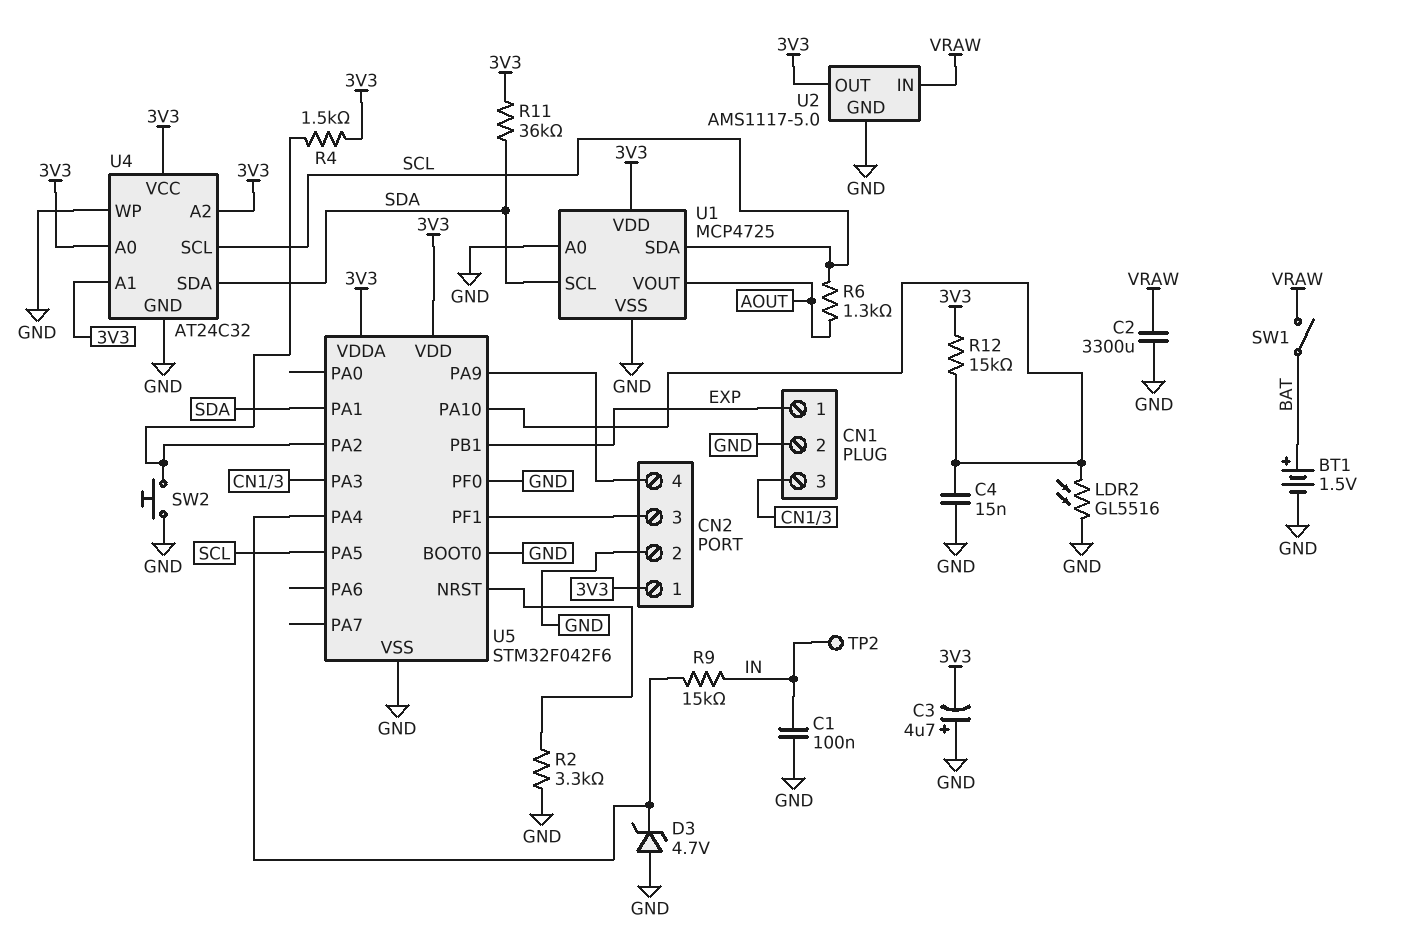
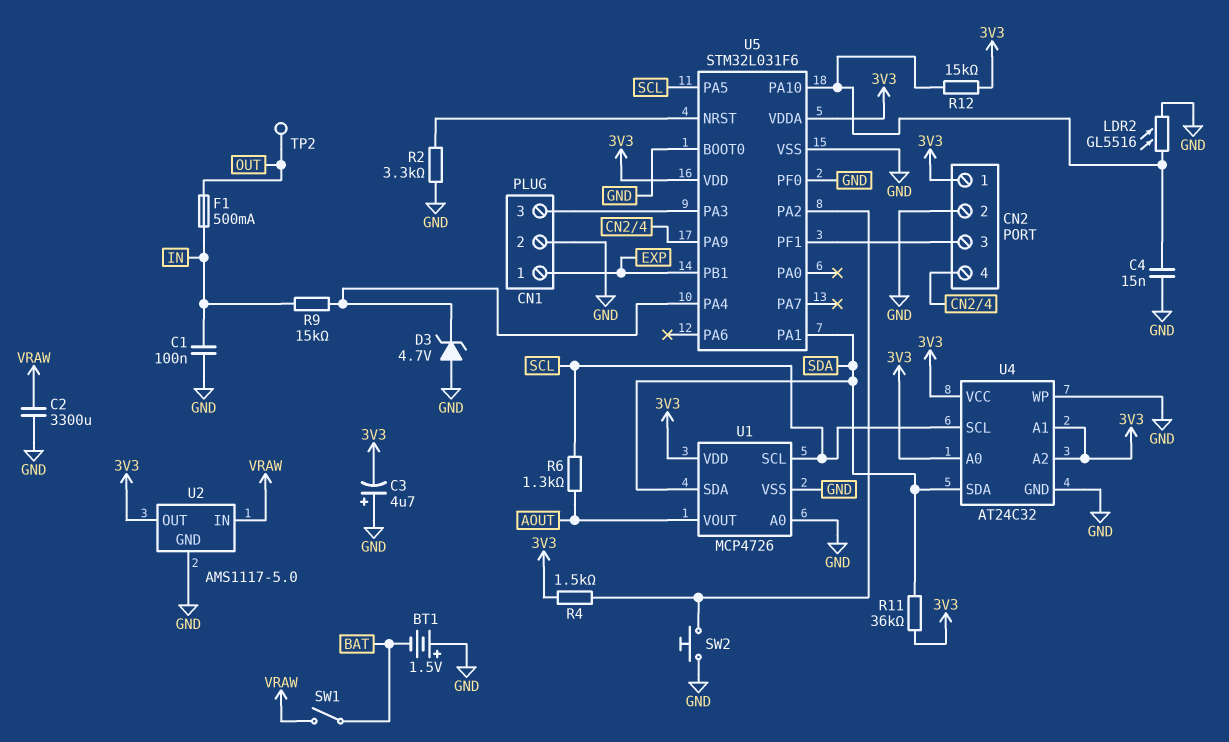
BT1: 1.5V (plus BAT, minus GND) -> 1.5V (plus GND, minus BAT)
F1: none -> 500mA (IN, OUT)
TP2: test point (IN) -> test point (OUT)
U1: MCP4725 -> MCP4726
U1 pin SCL: SDA -> SCL
U1 pin SDA: SCL -> SDA
U5: STM32F042F6 -> STM32L031F6

